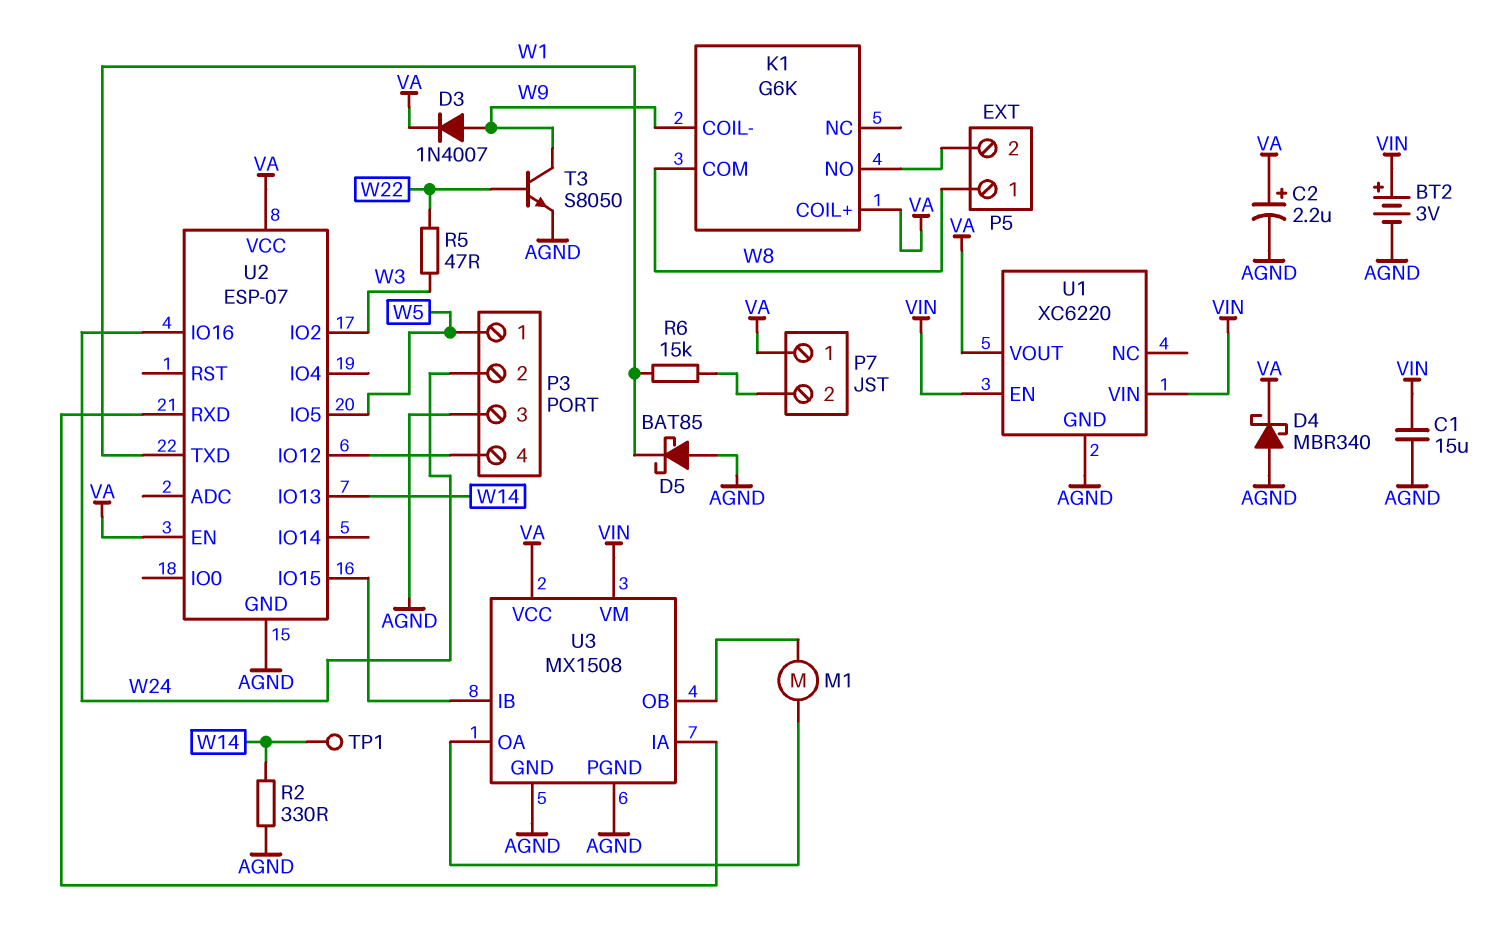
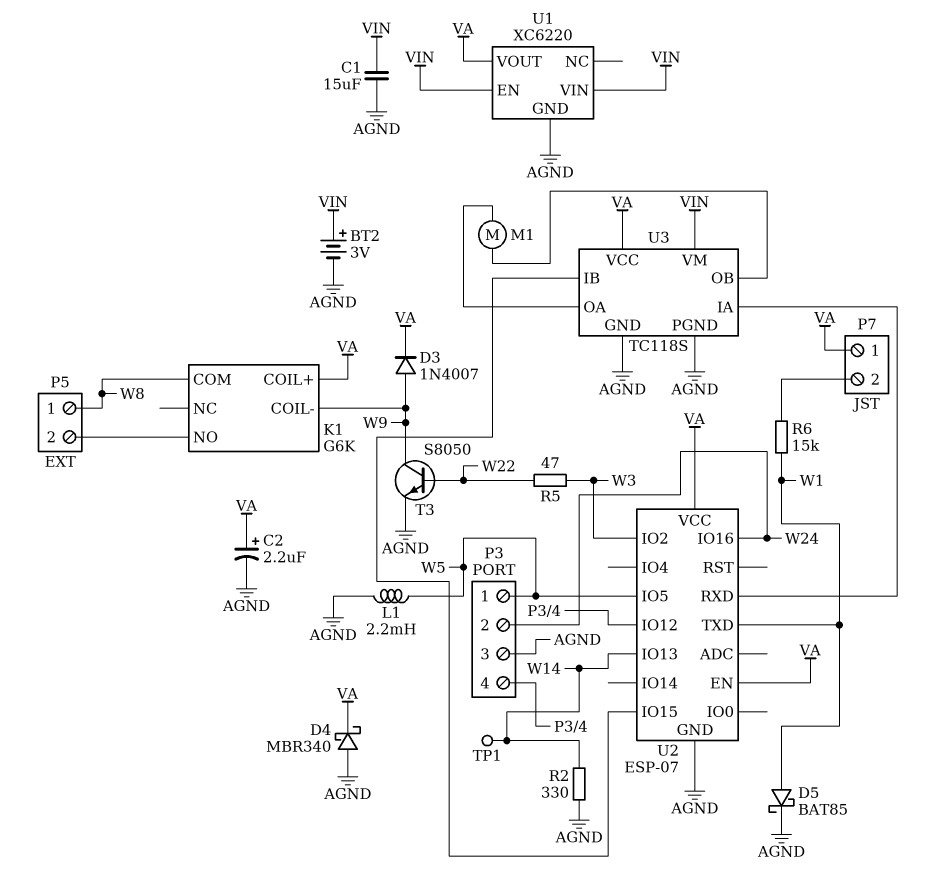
D5: schottky BAT85 (A AGND, K W1) -> schottky BAT85 (A W1, K AGND)
L1: none -> 2.2mH (AGND, W5)
U3: MX1508 -> TC118S

